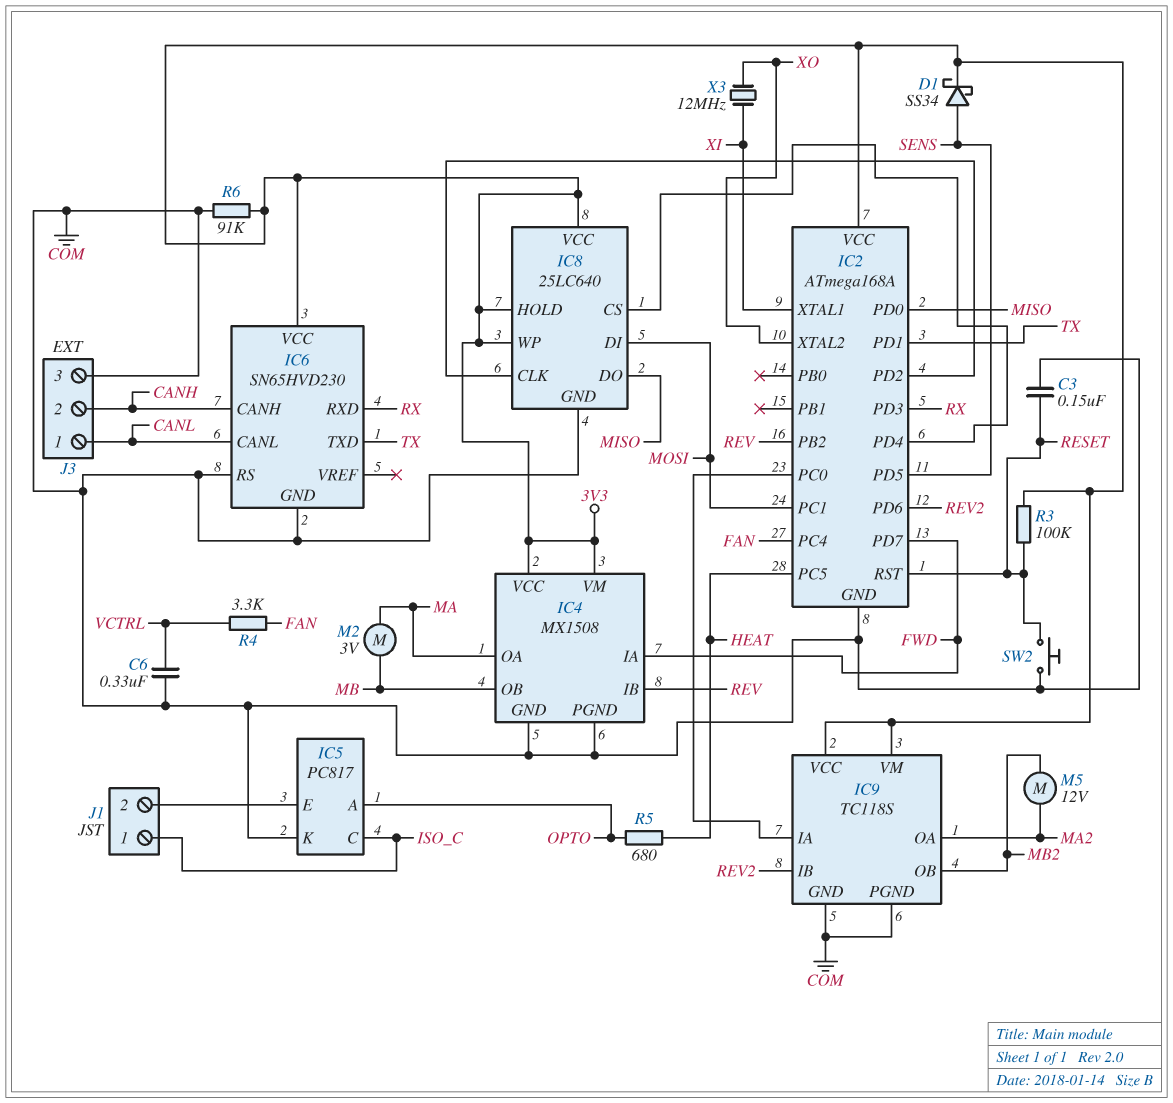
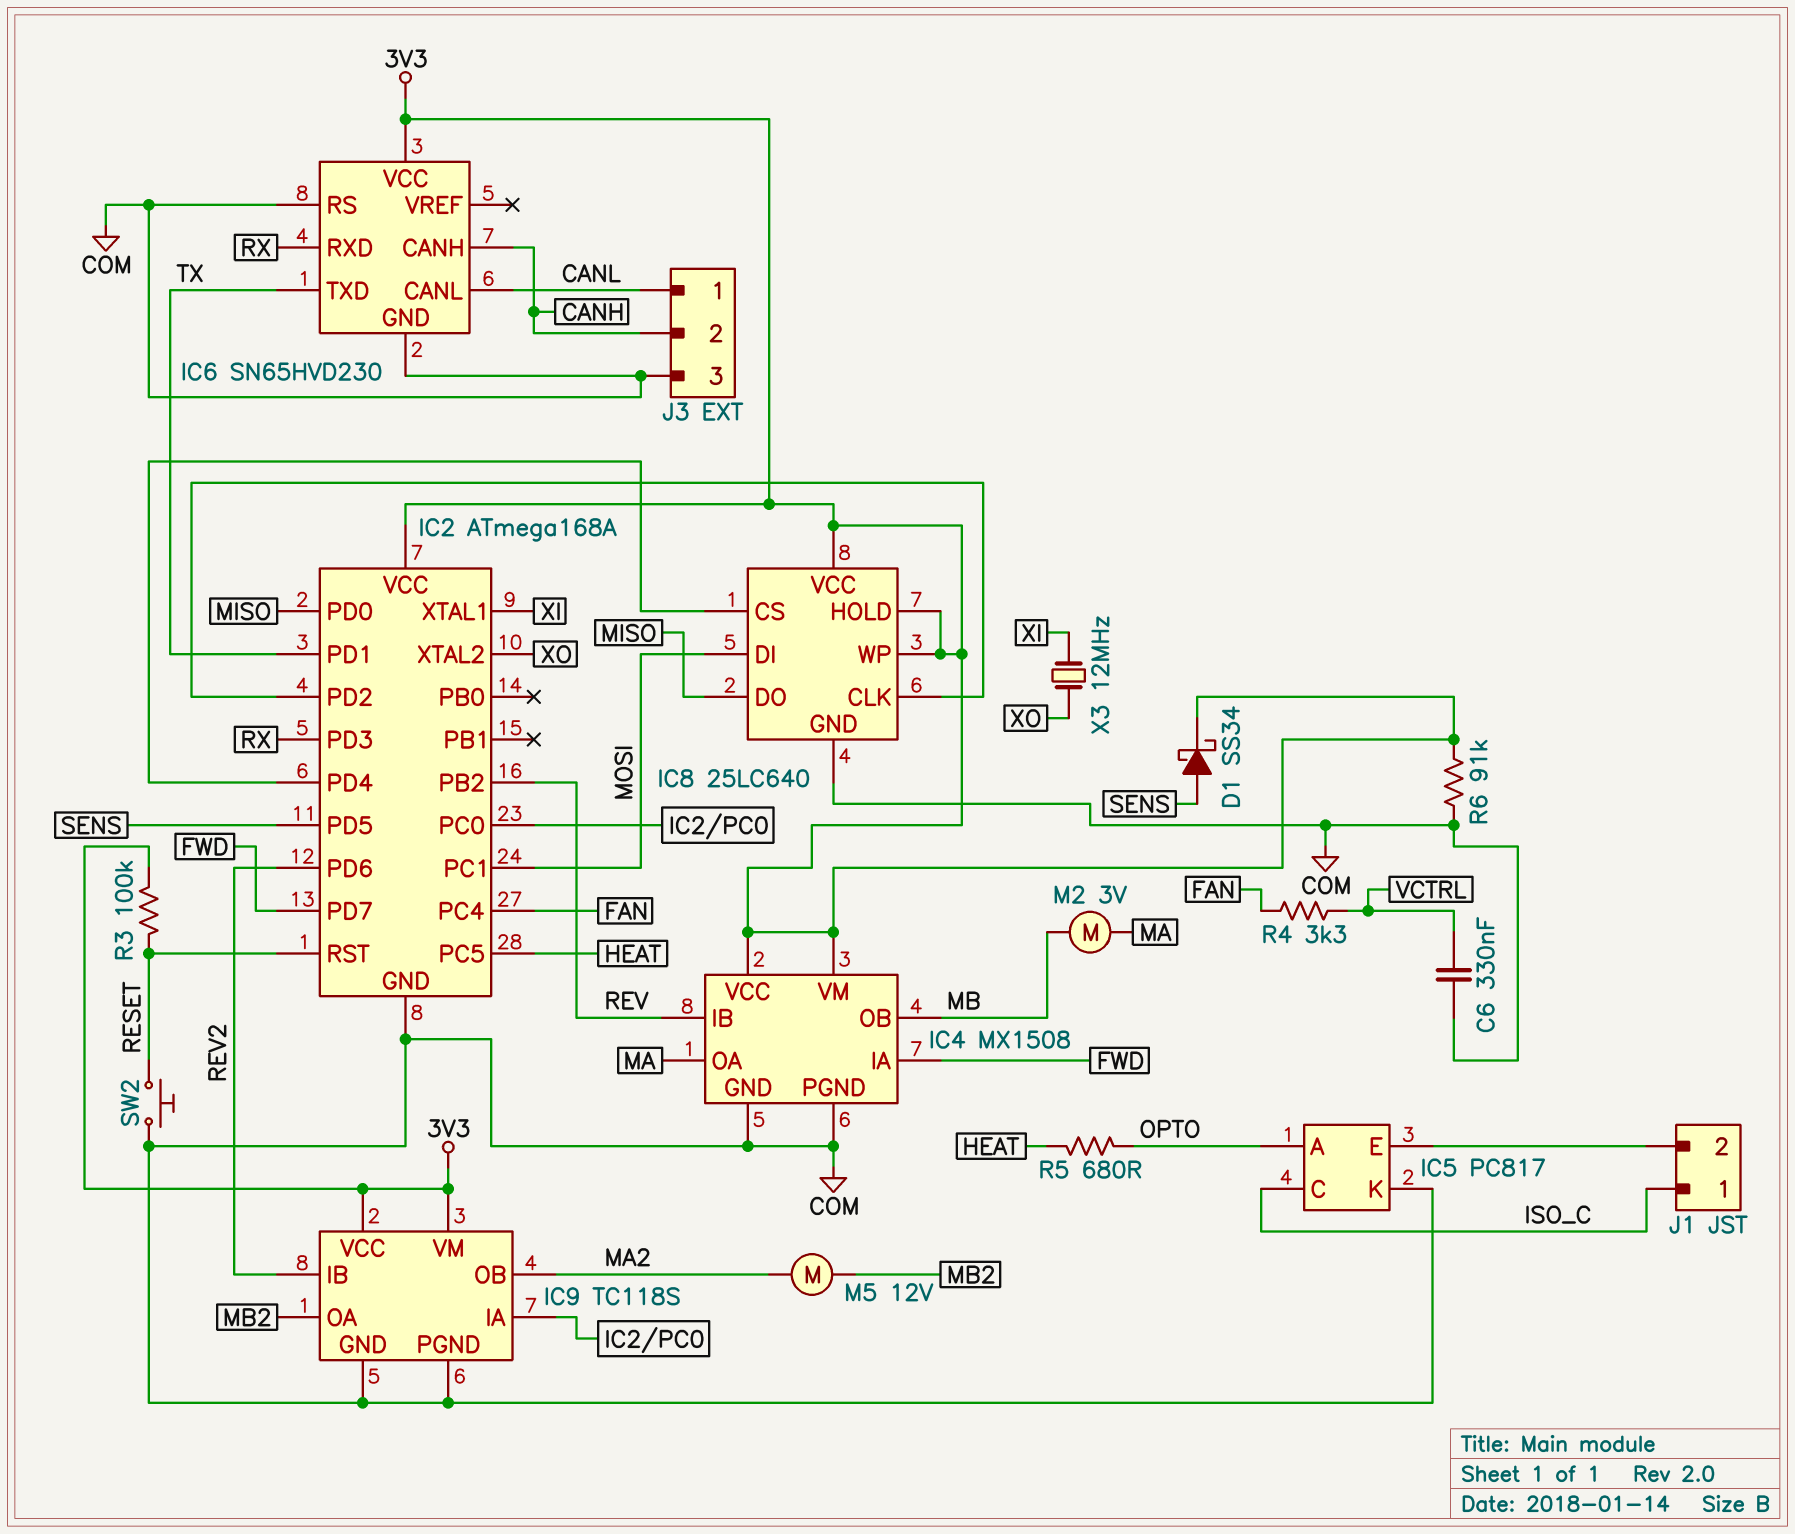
C3: 150nF (COM, RESET) -> none
IC9 pin OA: MA2 -> MB2
IC9 pin OB: MB2 -> MA2

